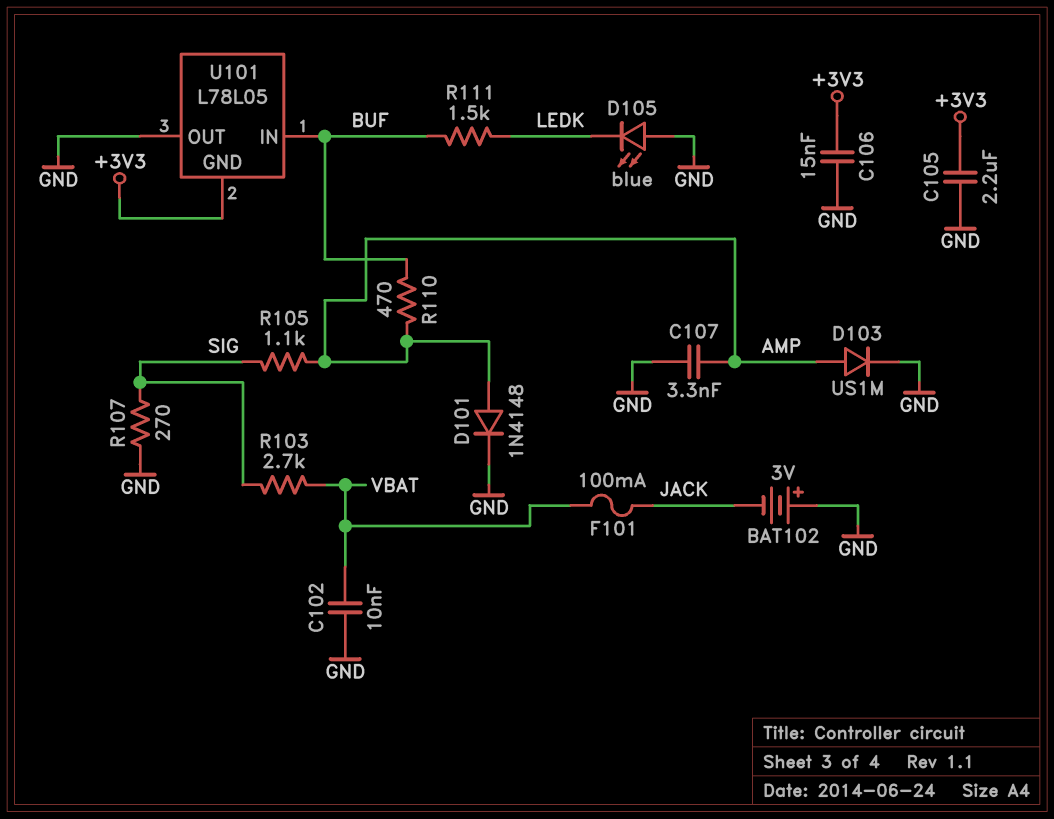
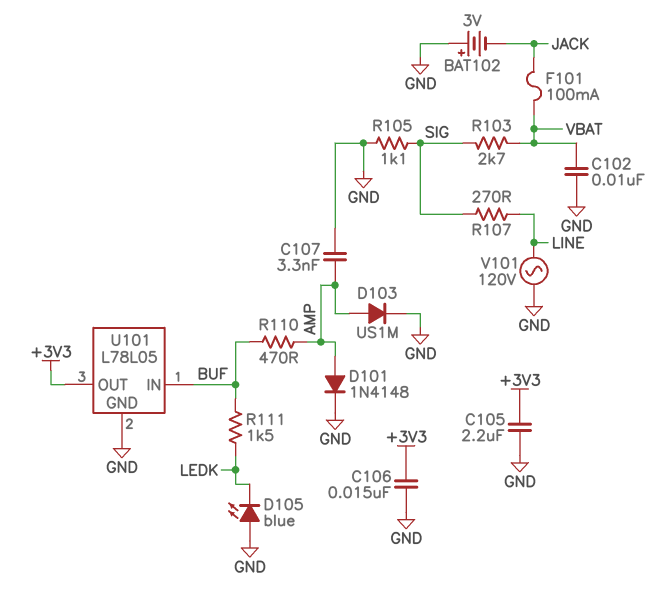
R105: 1.1k (AMP, SIG) -> 1.1k (GND, SIG)
R107: 270 (GND, SIG) -> 270 (LINE, SIG)
U101 pin GND: +3V3 -> GND
U101 pin OUT: GND -> +3V3
V101: none -> AC 120V (GND, LINE)

